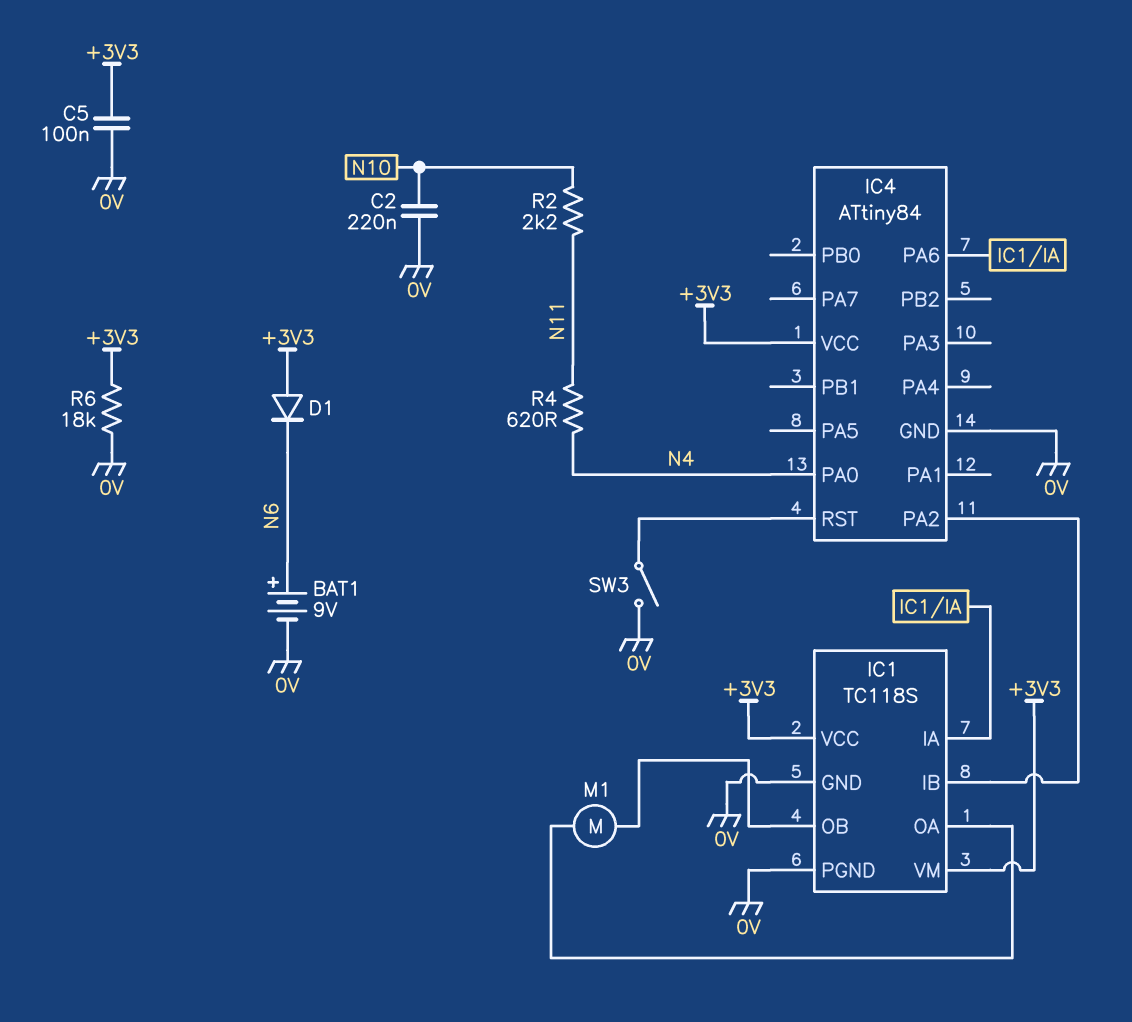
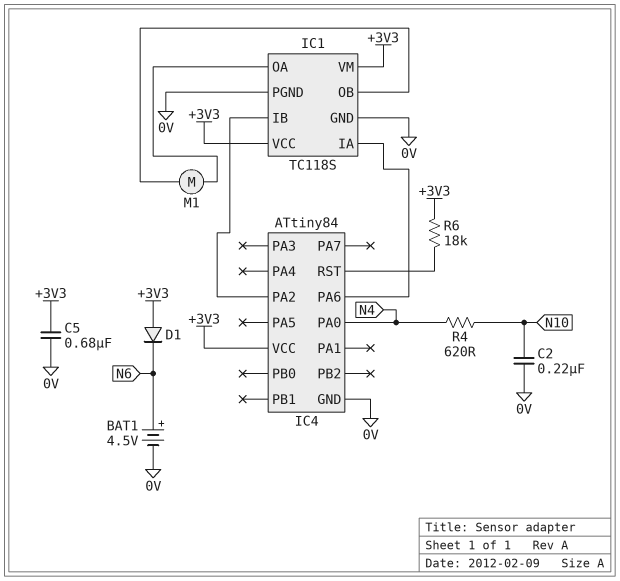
BAT1: 9V (plus N6, minus 0V) -> 4.5V (plus N6, minus 0V)
C5: 100nF (+3V3, 0V) -> 680nF (+3V3, 0V)
R2: 2.2k (N10, N11) -> none
R4: 620 (N4, N11) -> 620 (N4, N10)
R6: 18k (+3V3, 0V) -> 18k (+3V3, IC4/RST)
SW3: switch (0V, IC4/RST) -> none

